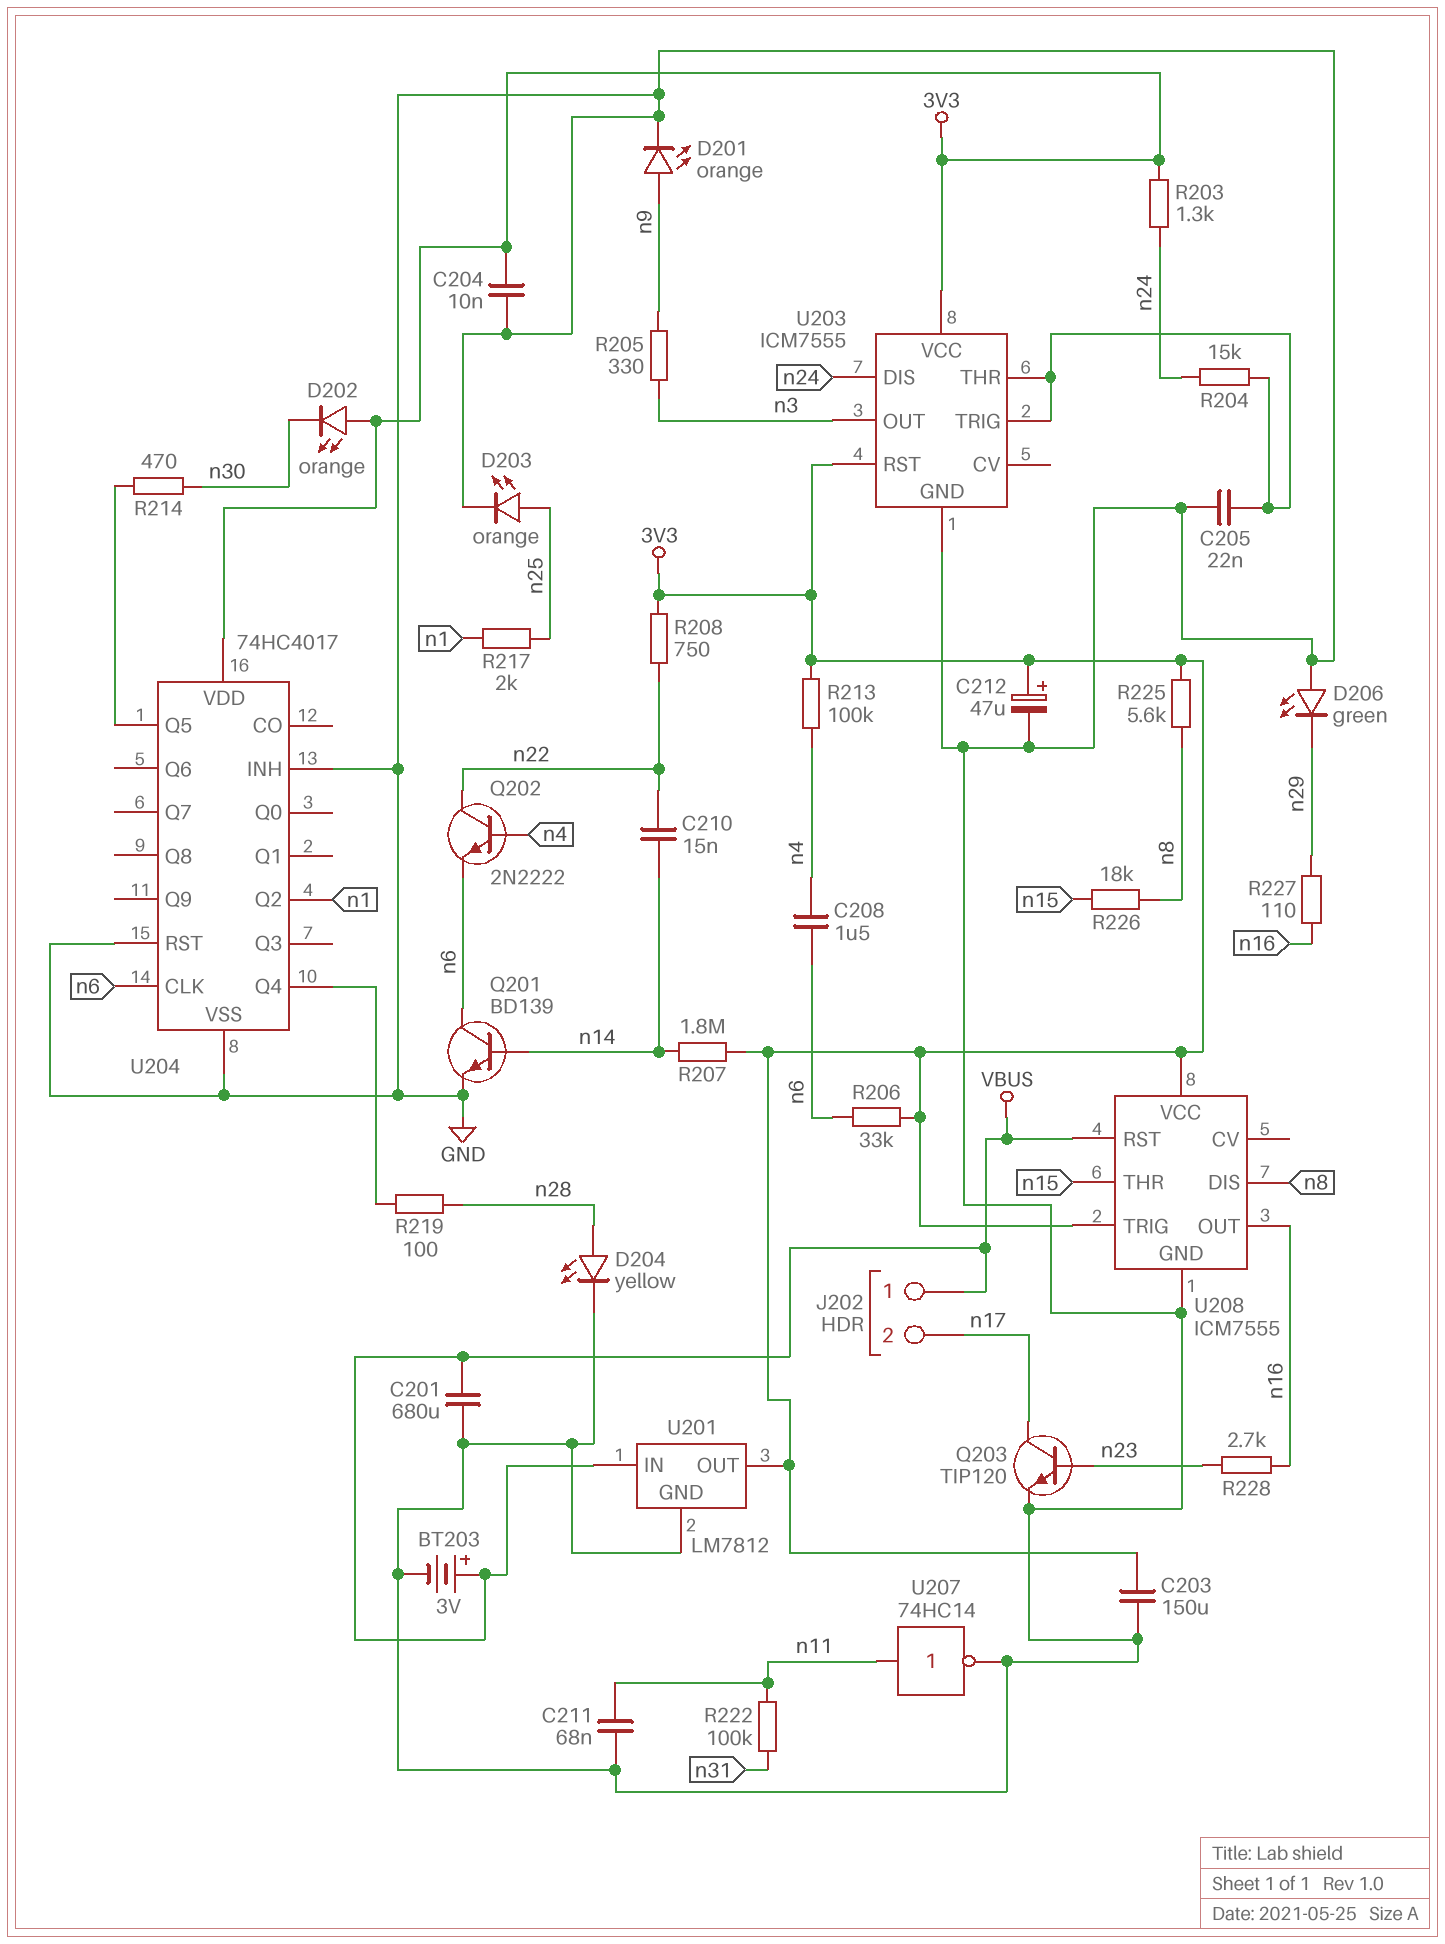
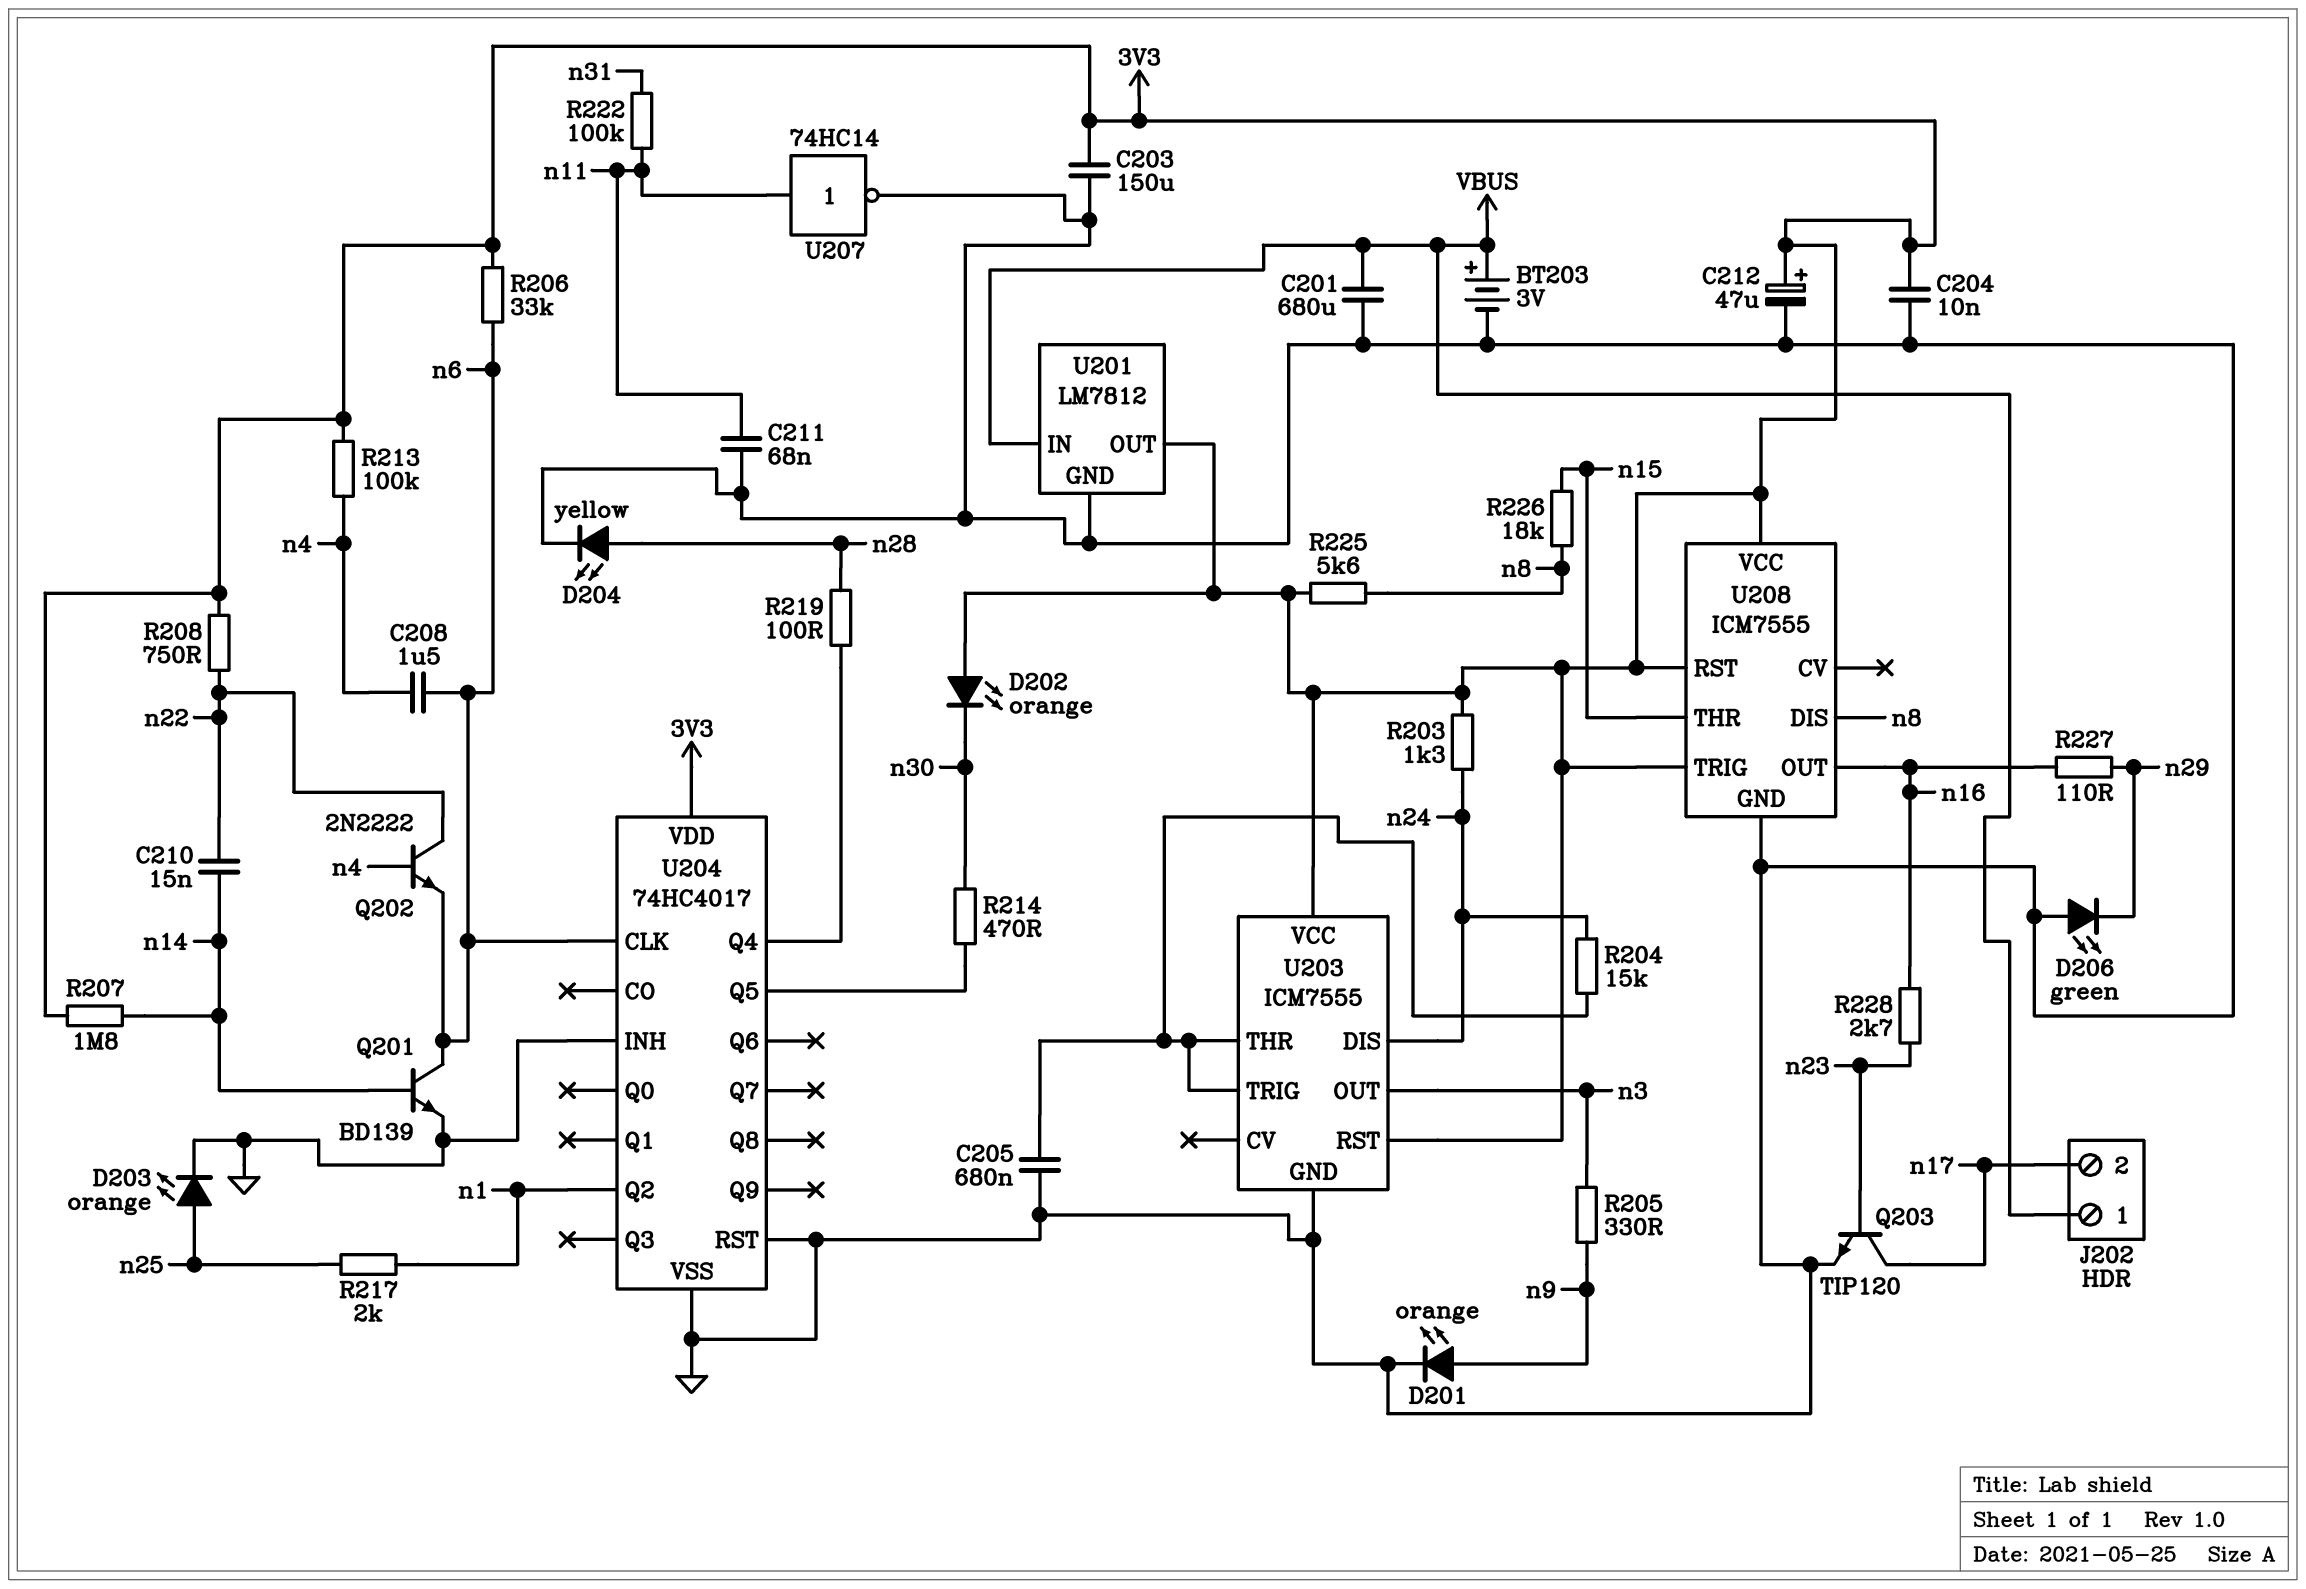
C205: 22nF (GND, U203/THR) -> 680nF (GND, U203/THR)
U208 pin RST: VBUS -> 3V3

